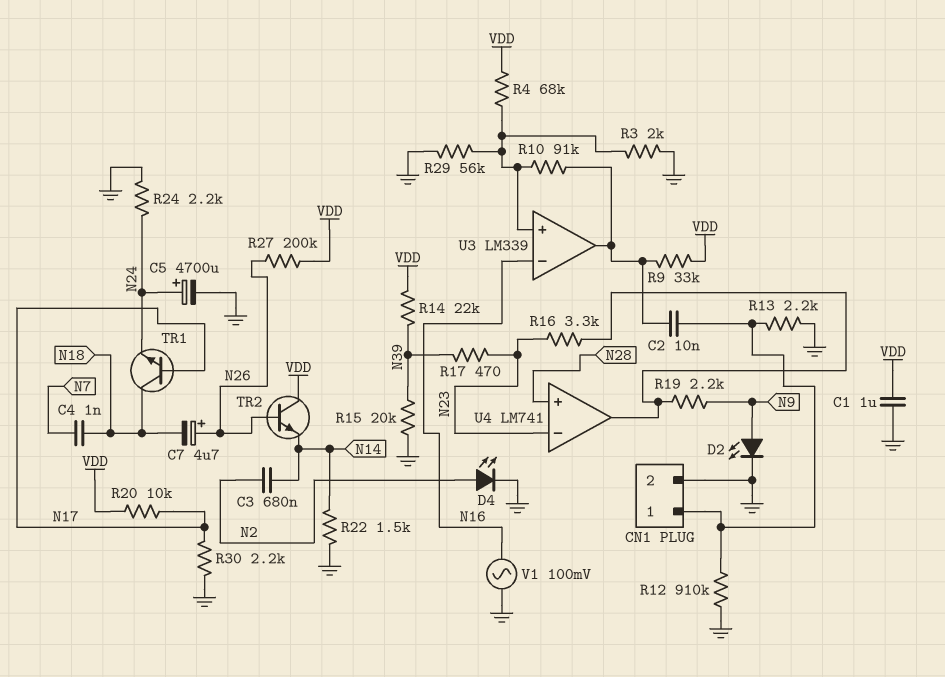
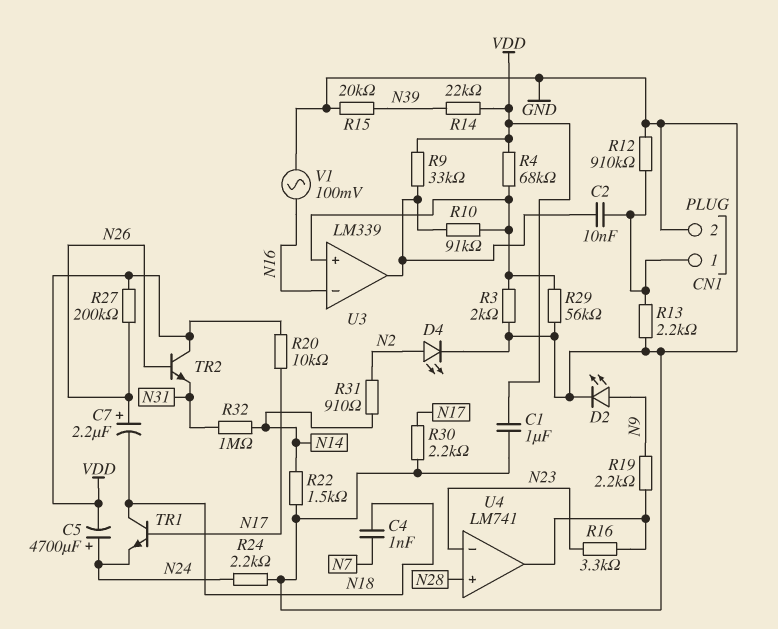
C3: 680nF (N2, N14) -> none
C5: 4700uF (plus N24, minus GND) -> 4700uF (plus N24, minus VDD)
C7: 4.7uF (plus N26, minus N18) -> 2.2uF (plus N26, minus N18)
R17: 470 (N23, N39) -> none
R31: none -> 910 (N2, N14)
R32: none -> 1M (N14, N31)
TR2: NPN (B N26, C VDD, E N14) -> NPN (B N26, C VDD, E N31)

